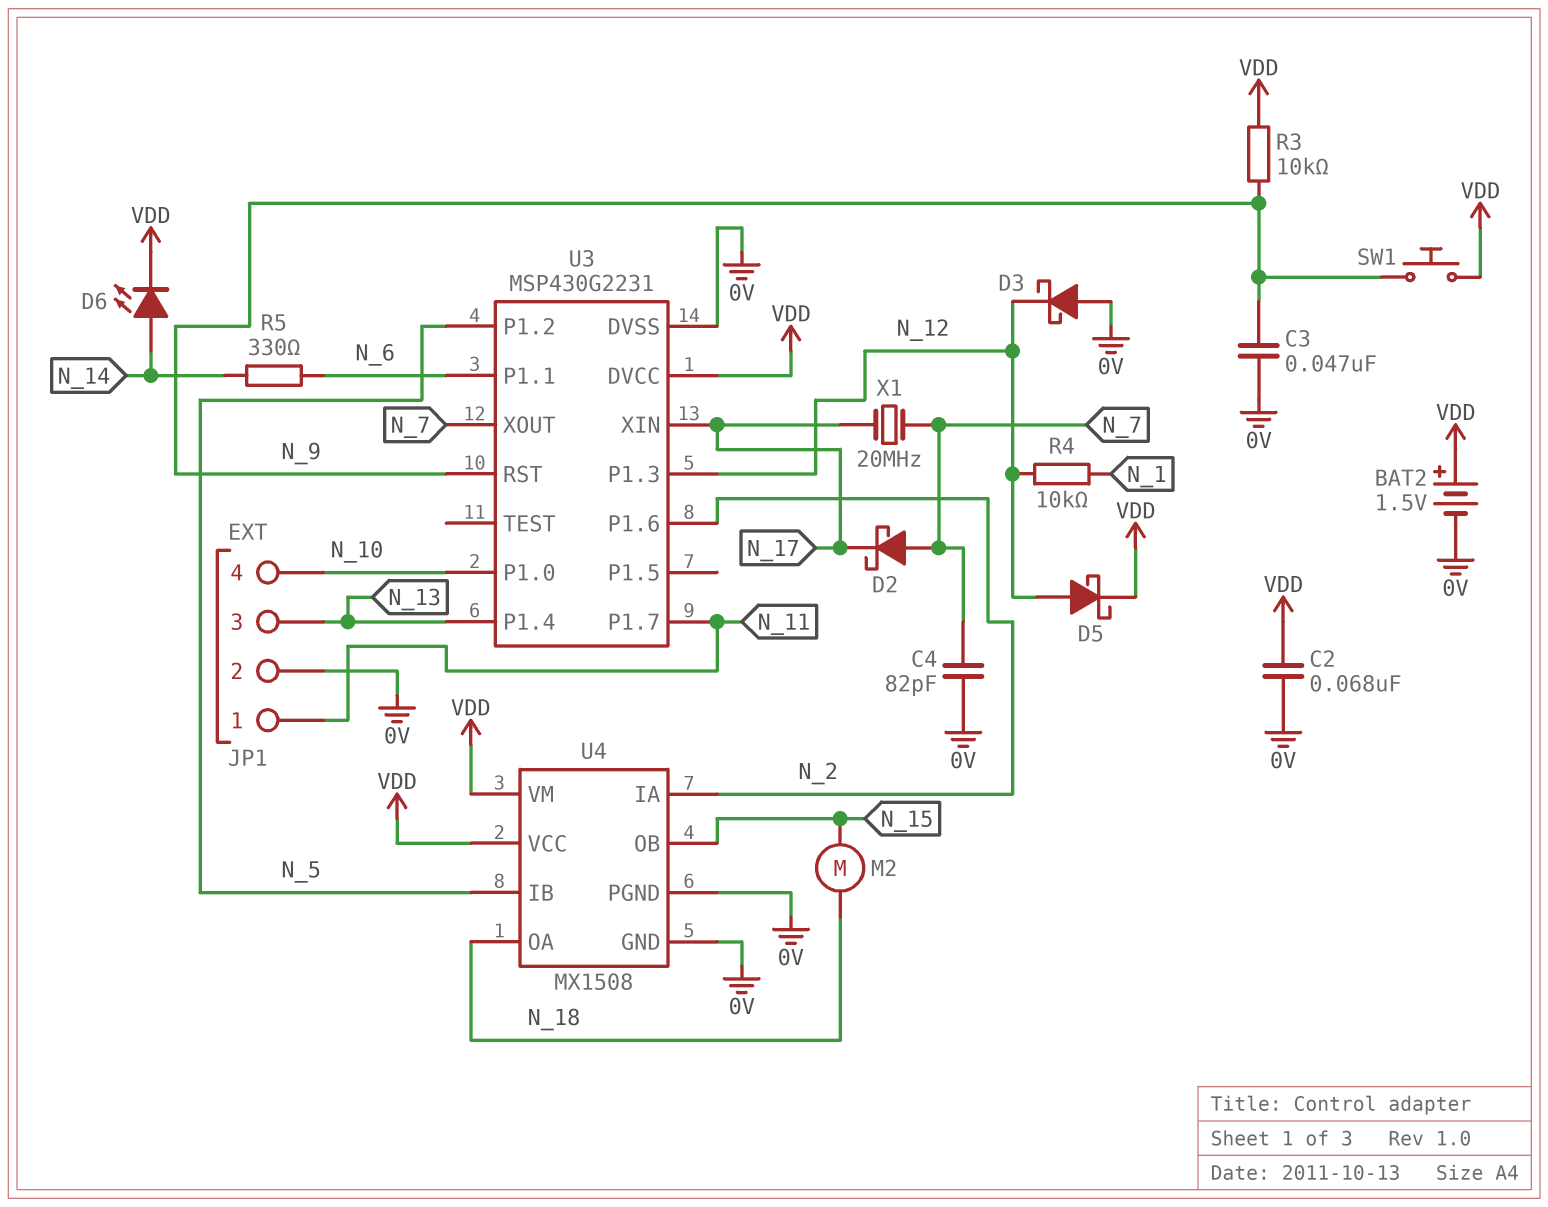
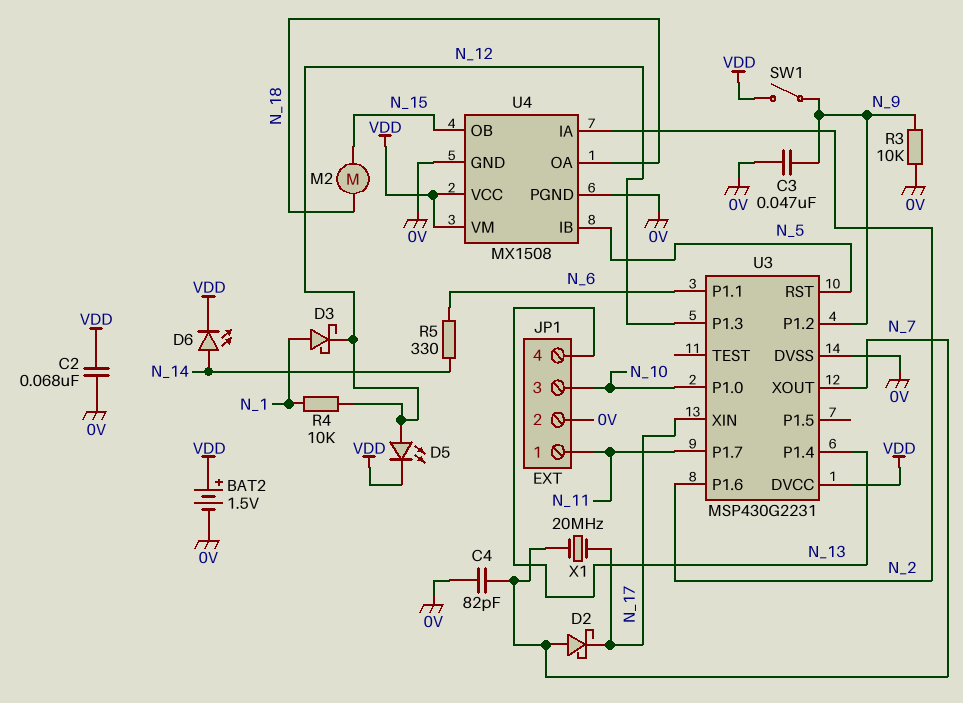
D3: schottky (A 0V, K N_12) -> schottky (A N_1, K N_12)
D5: schottky (A N_12, K VDD) -> LED (A N_12, K VDD)
JP1 pin 3: N_13 -> N_10
JP1 pin 4: N_10 -> N_13
R3: 10k (N_9, VDD) -> 10k (0V, N_9)
SW1: button (N_9, VDD) -> switch (N_9, VDD)
U3 pin P1.2: N_5 -> N_9
U3 pin RST: N_9 -> N_5

